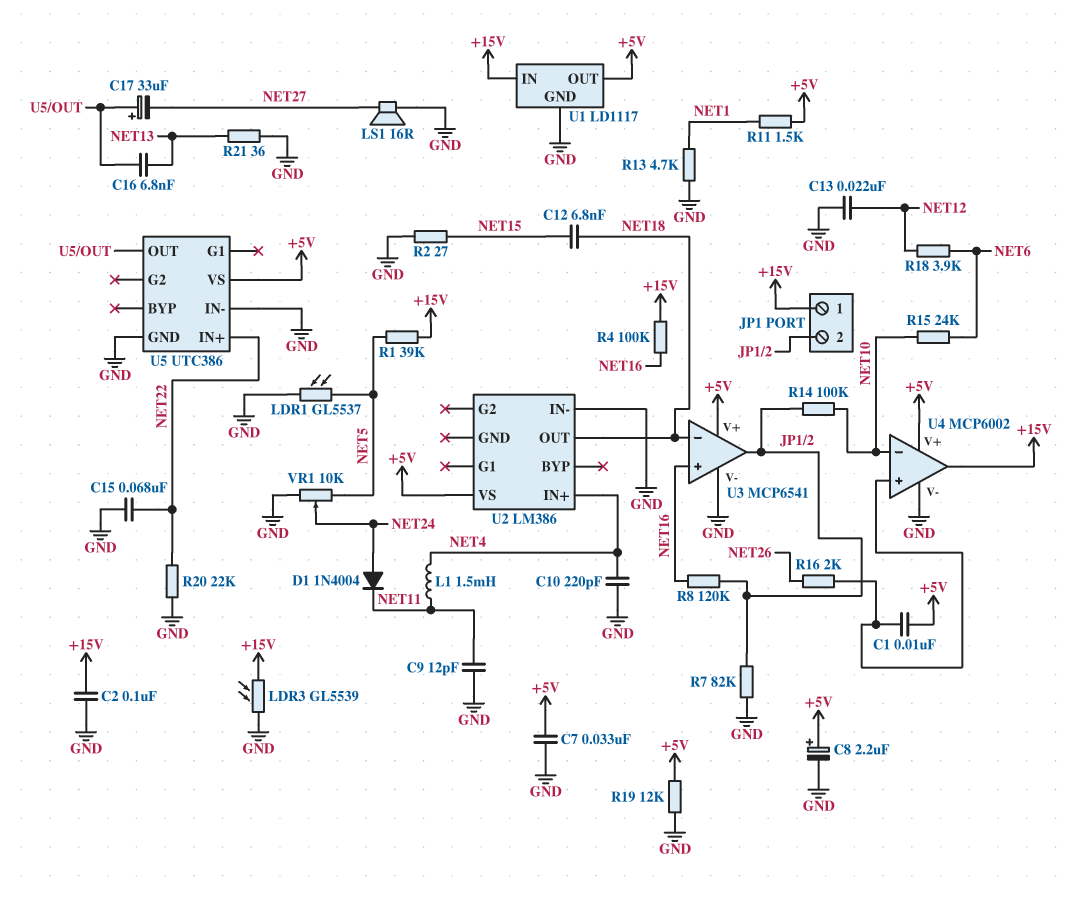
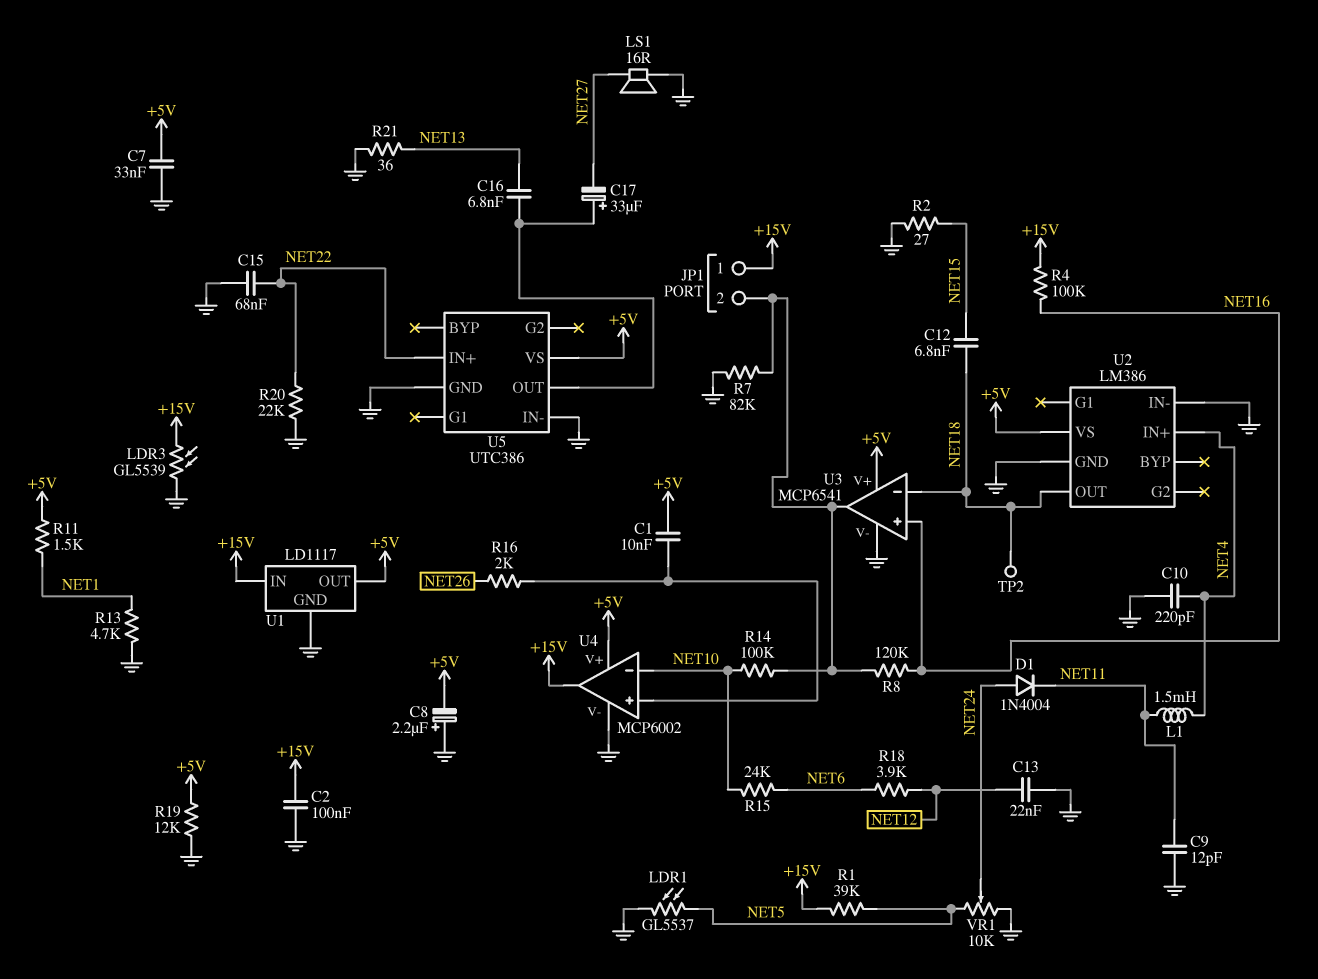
C8: 2.2uF (plus +5V, minus GND) -> 2.2uF (plus GND, minus +5V)
TP2: none -> test point (NET18)
U2 pin GND: none -> GND

